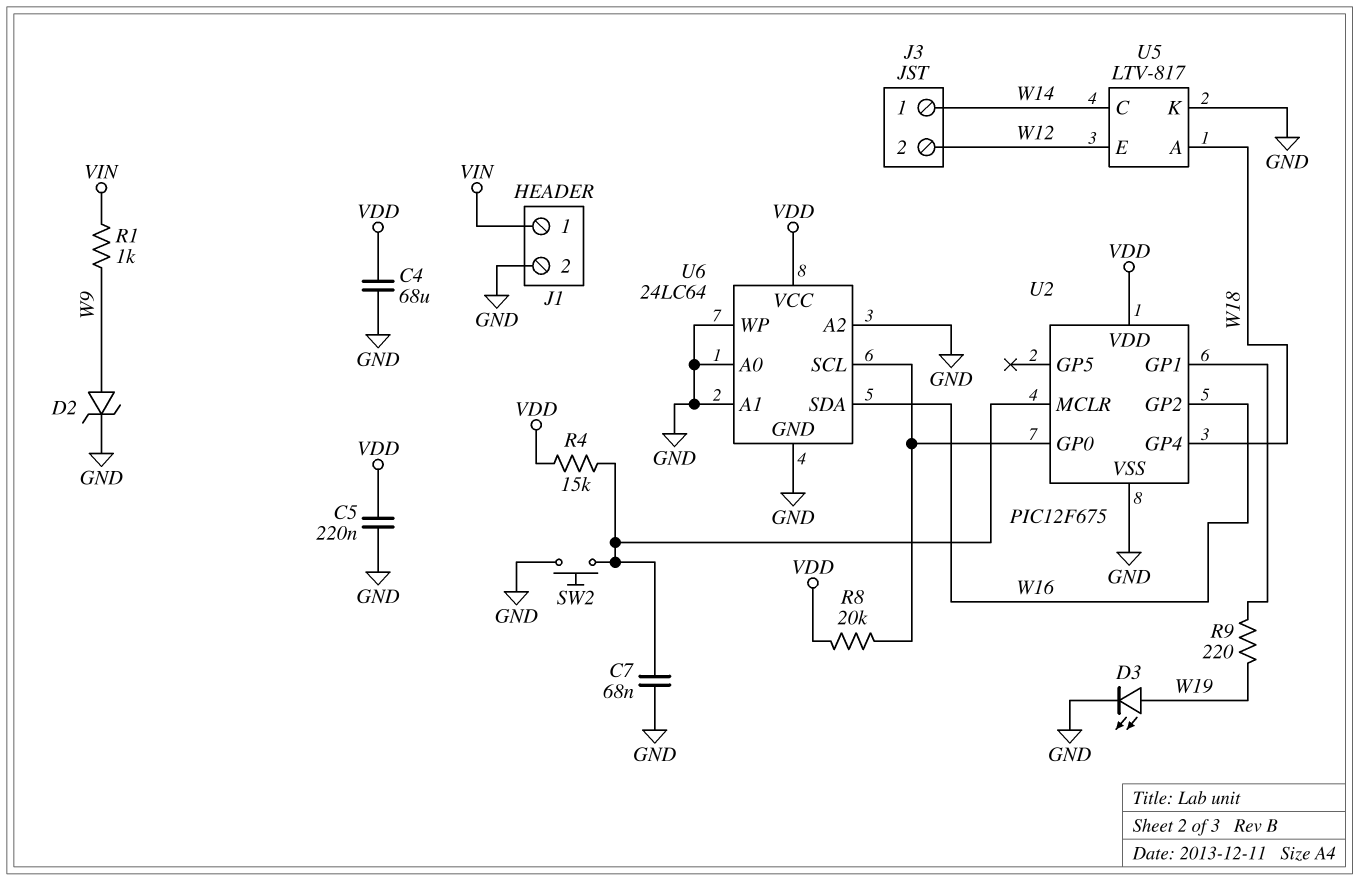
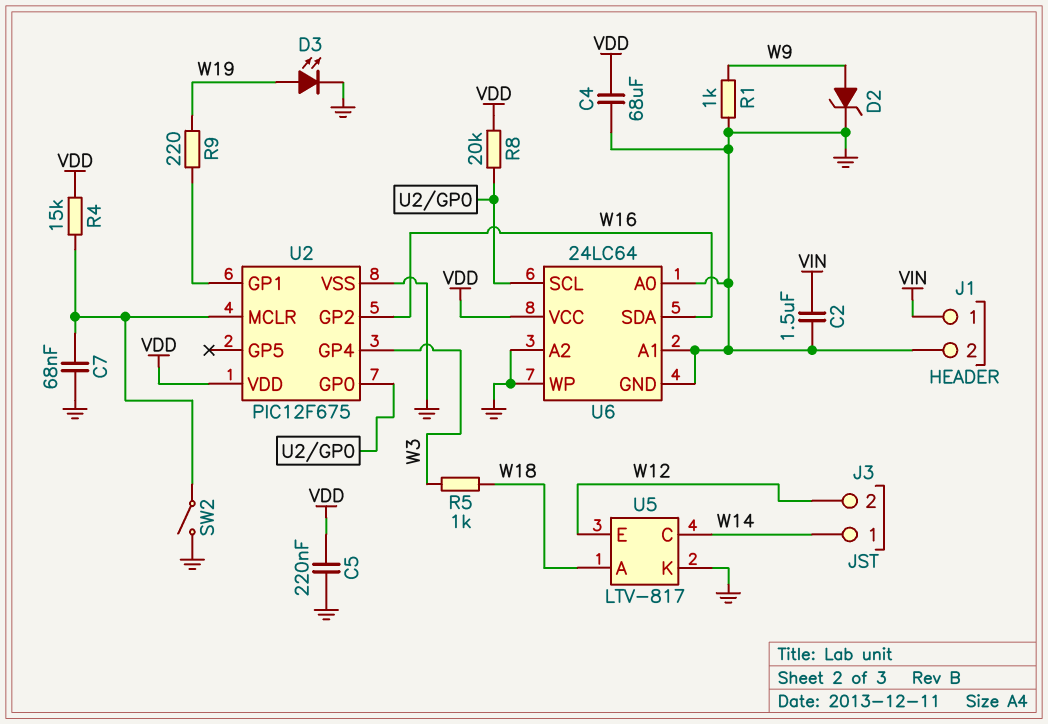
C2: none -> 1.5uF (GND, VIN)
R1: 1k (VIN, W9) -> 1k (GND, W9)
R5: none -> 1k (W3, W18)
SW2: button (GND, U2/MCLR) -> switch (GND, U2/MCLR)
U2 pin GP4: W18 -> W3

